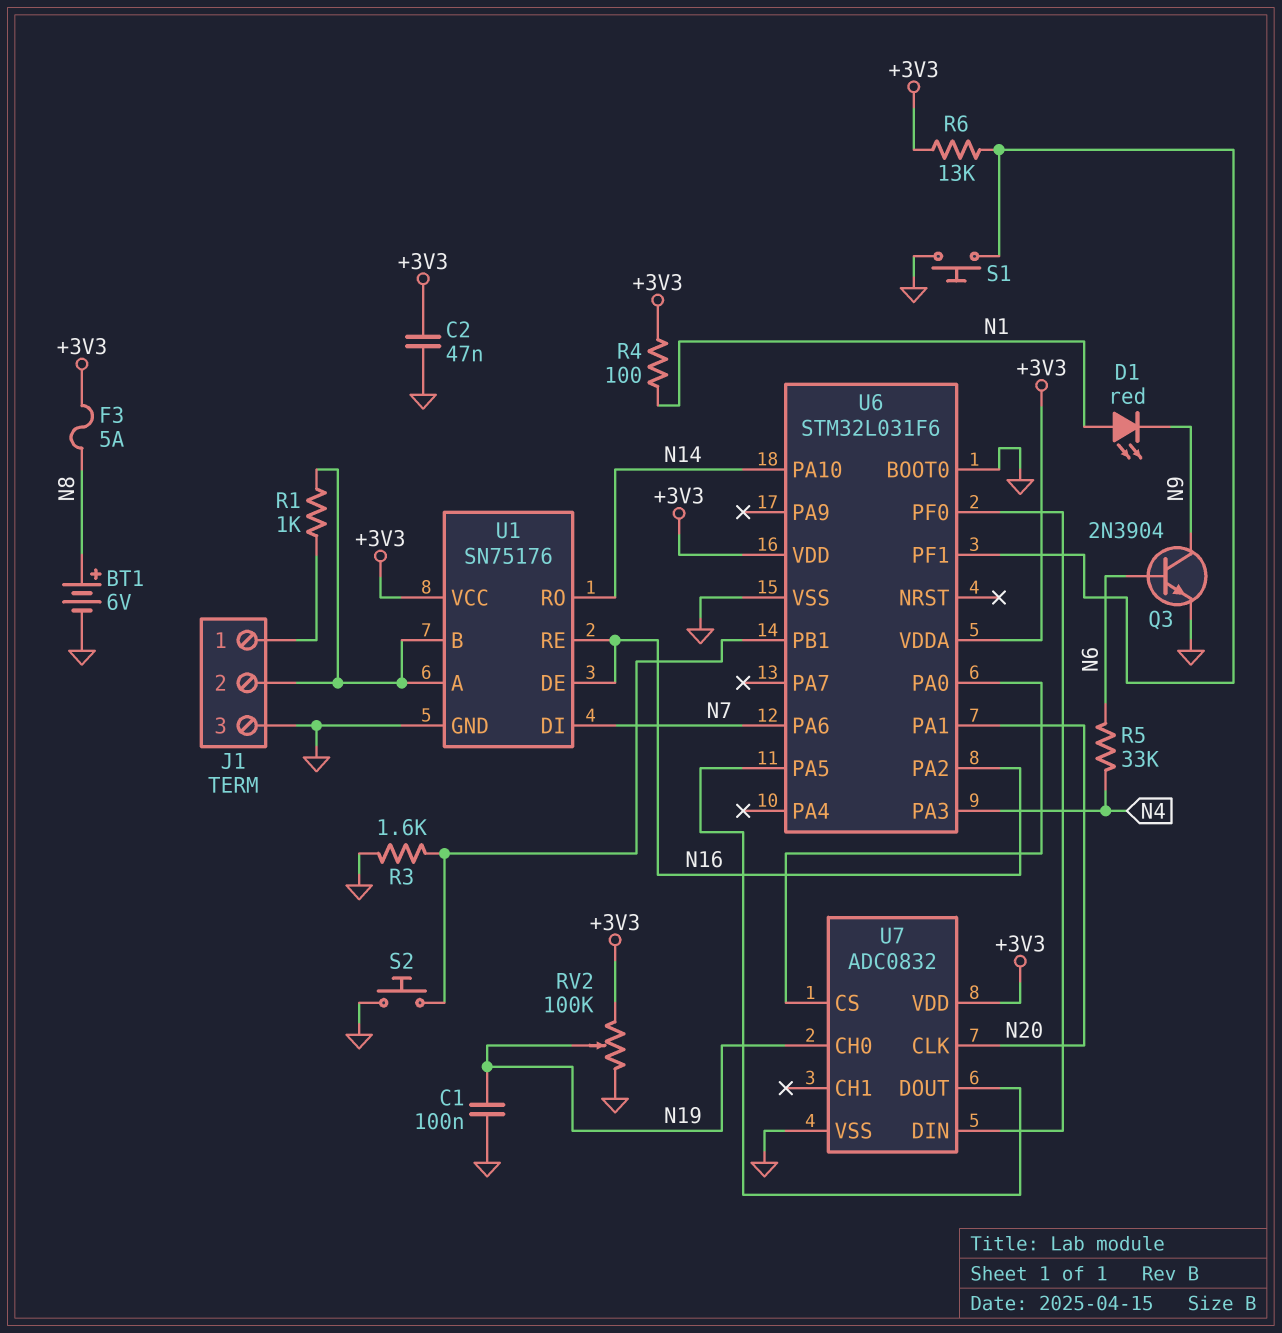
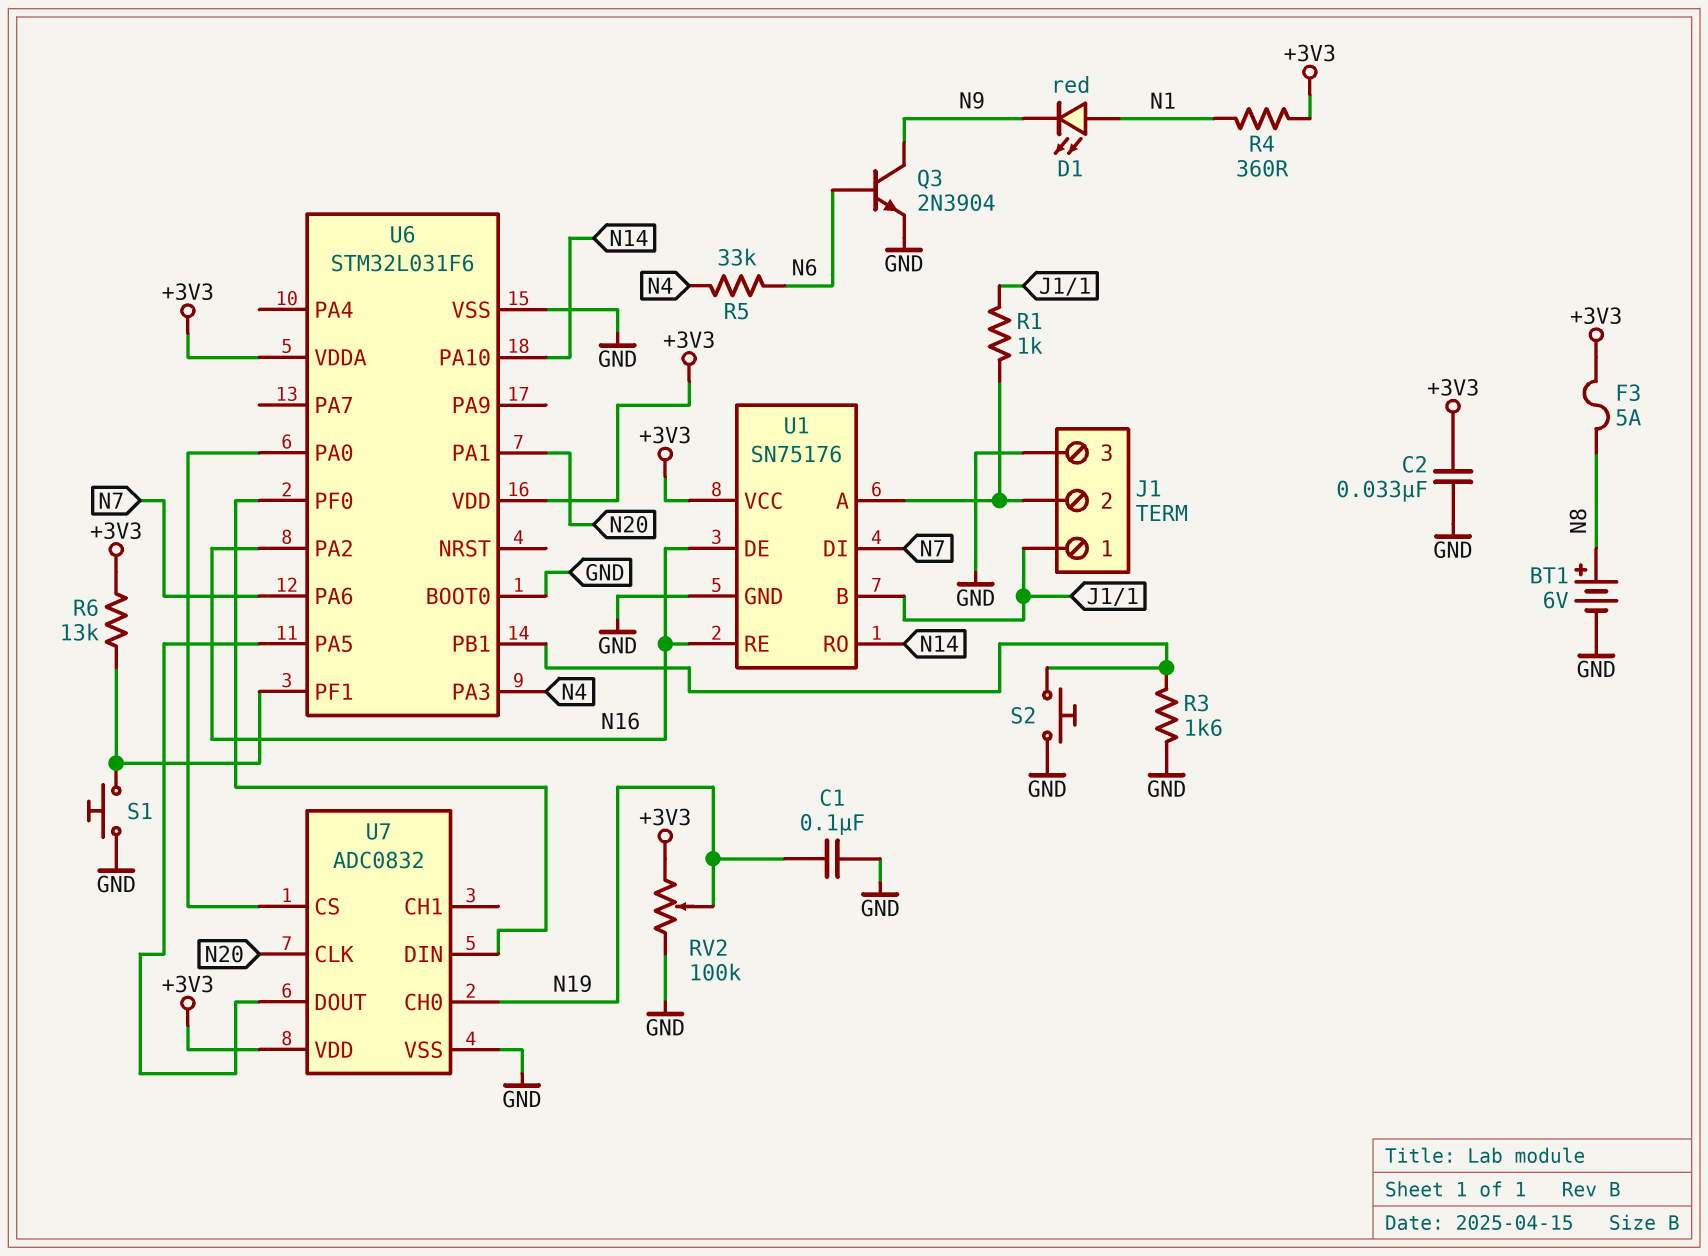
C2: 47nF (+3V3, GND) -> 33nF (+3V3, GND)
R4: 100 (+3V3, N1) -> 360 (+3V3, N1)
U1 pin B: J1/2 -> J1/1

